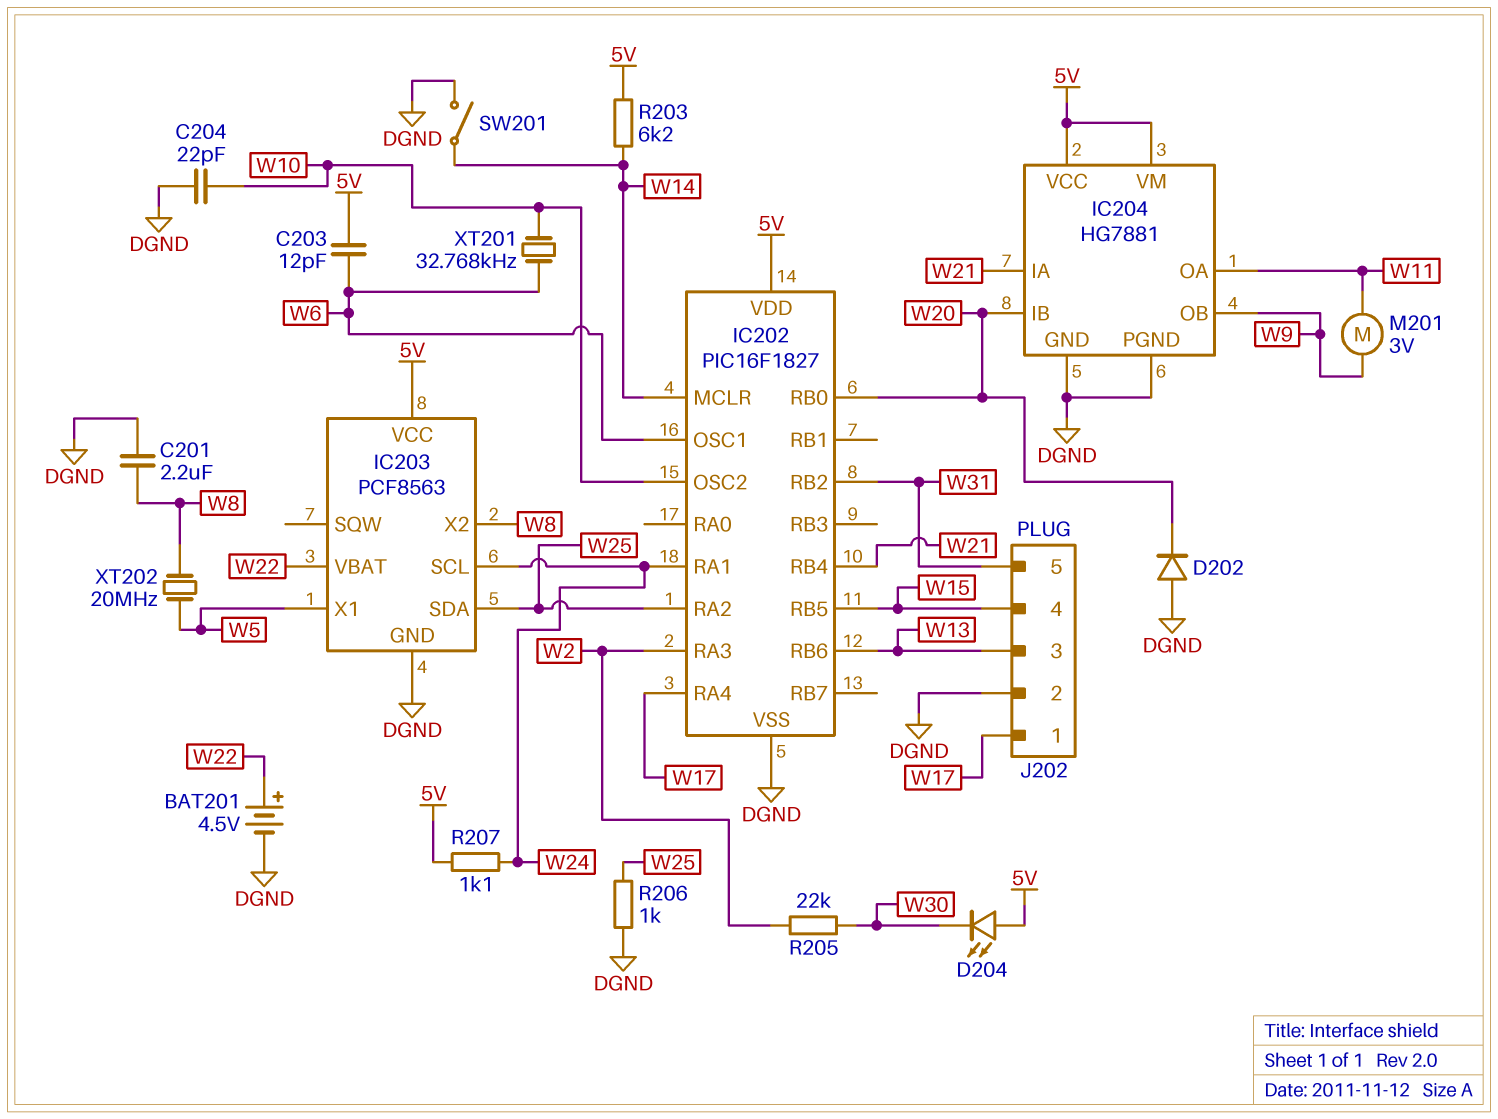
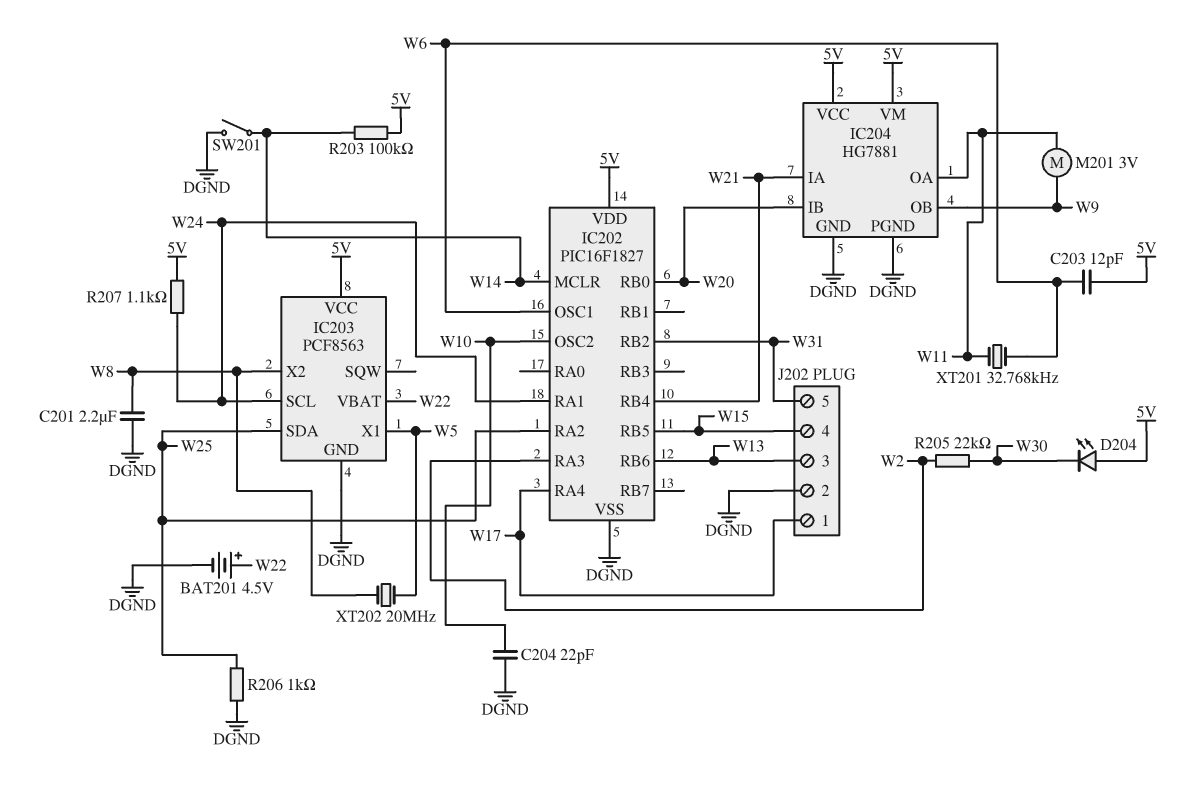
D202: diode (A DGND, K W20) -> none
R203: 6.2k (5V, W14) -> 100k (5V, W14)
XT201: 32.768kHz (W6, W10) -> 32.768kHz (W6, W11)

